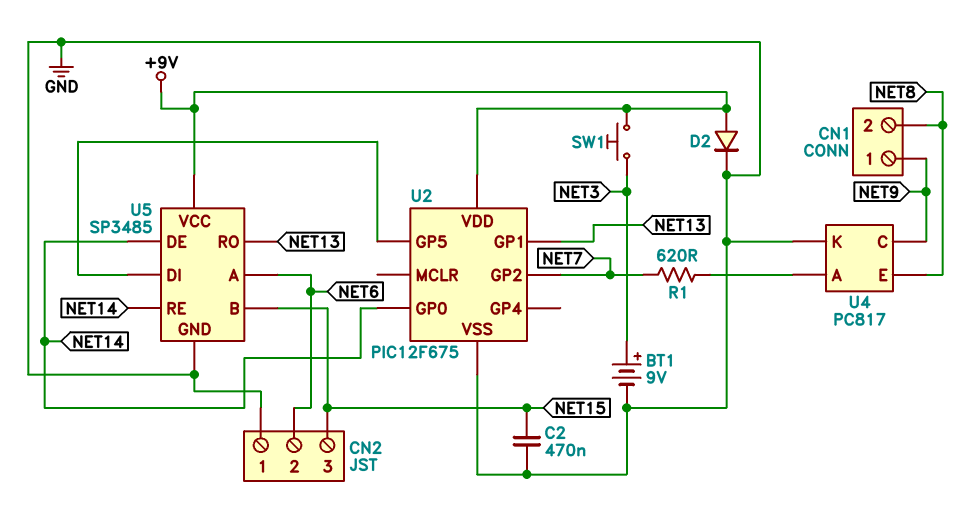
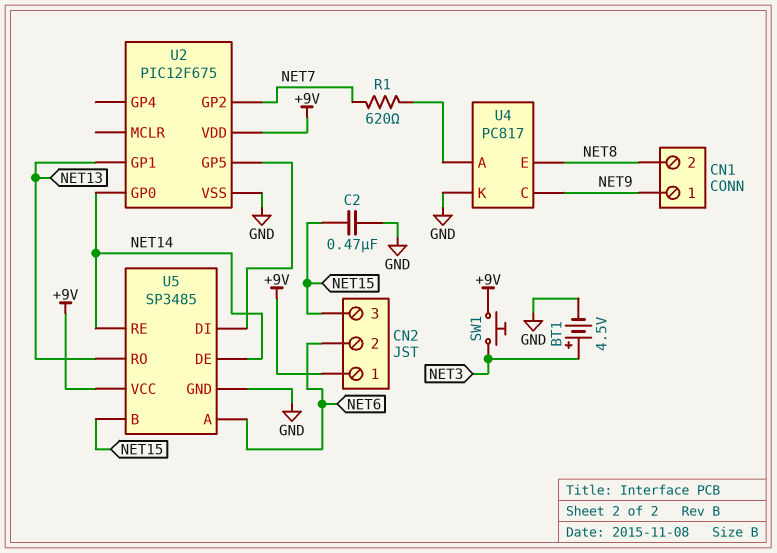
BT1: 9V (plus NET3, minus GND) -> 4.5V (plus NET3, minus GND)
CN2 pin 1: GND -> +9V
D2: diode (A +9V, K GND) -> none

